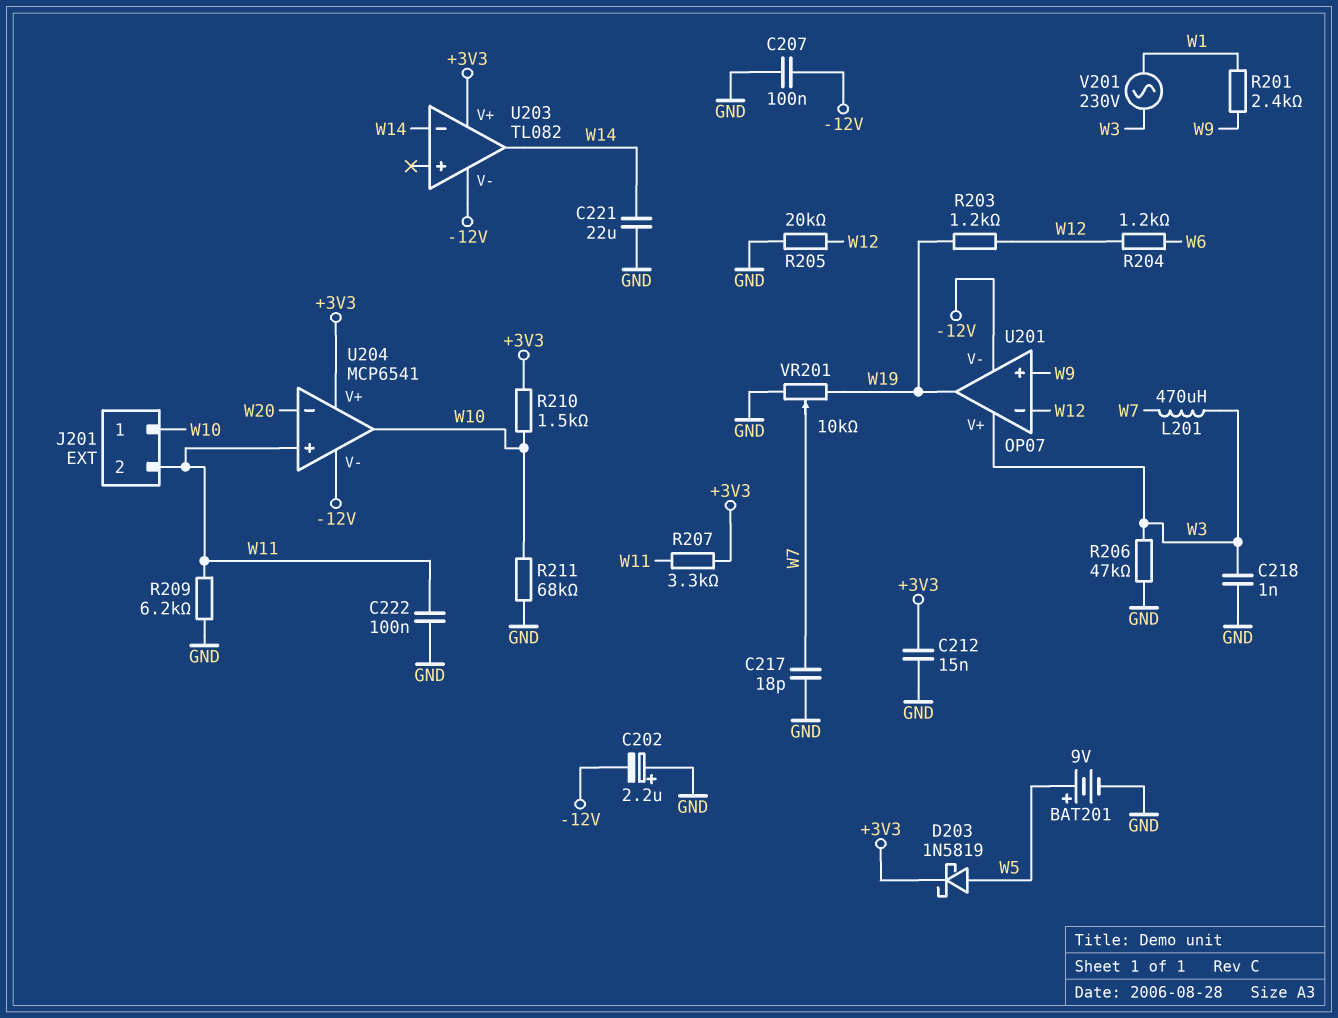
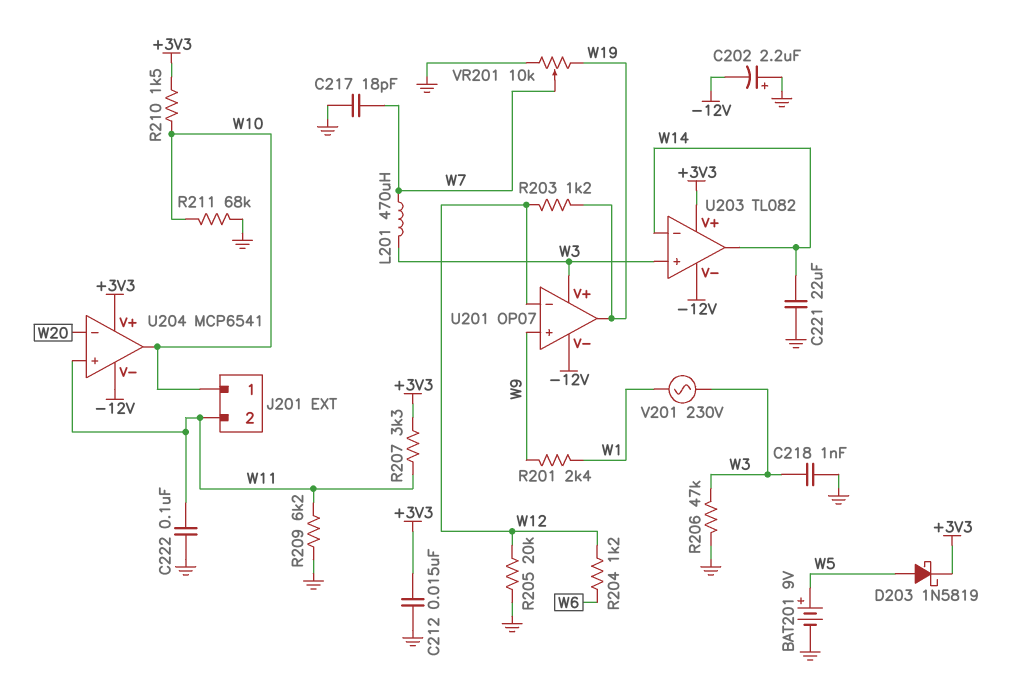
C207: 100nF (-12V, GND) -> none
U203 pin in+: none -> W3

